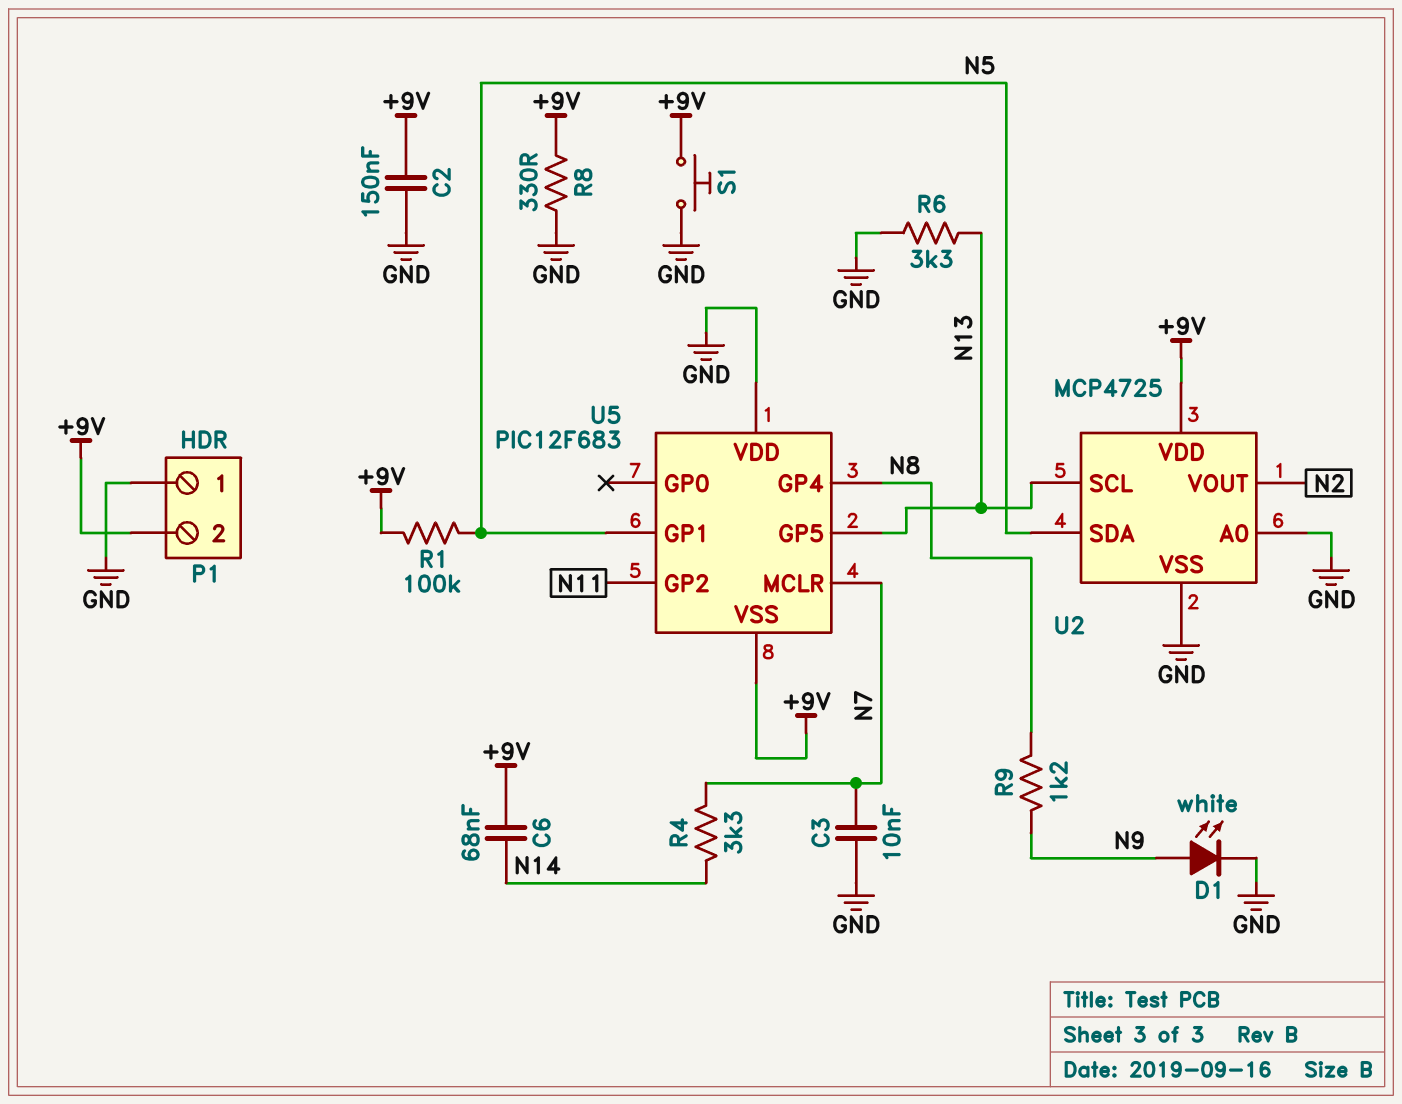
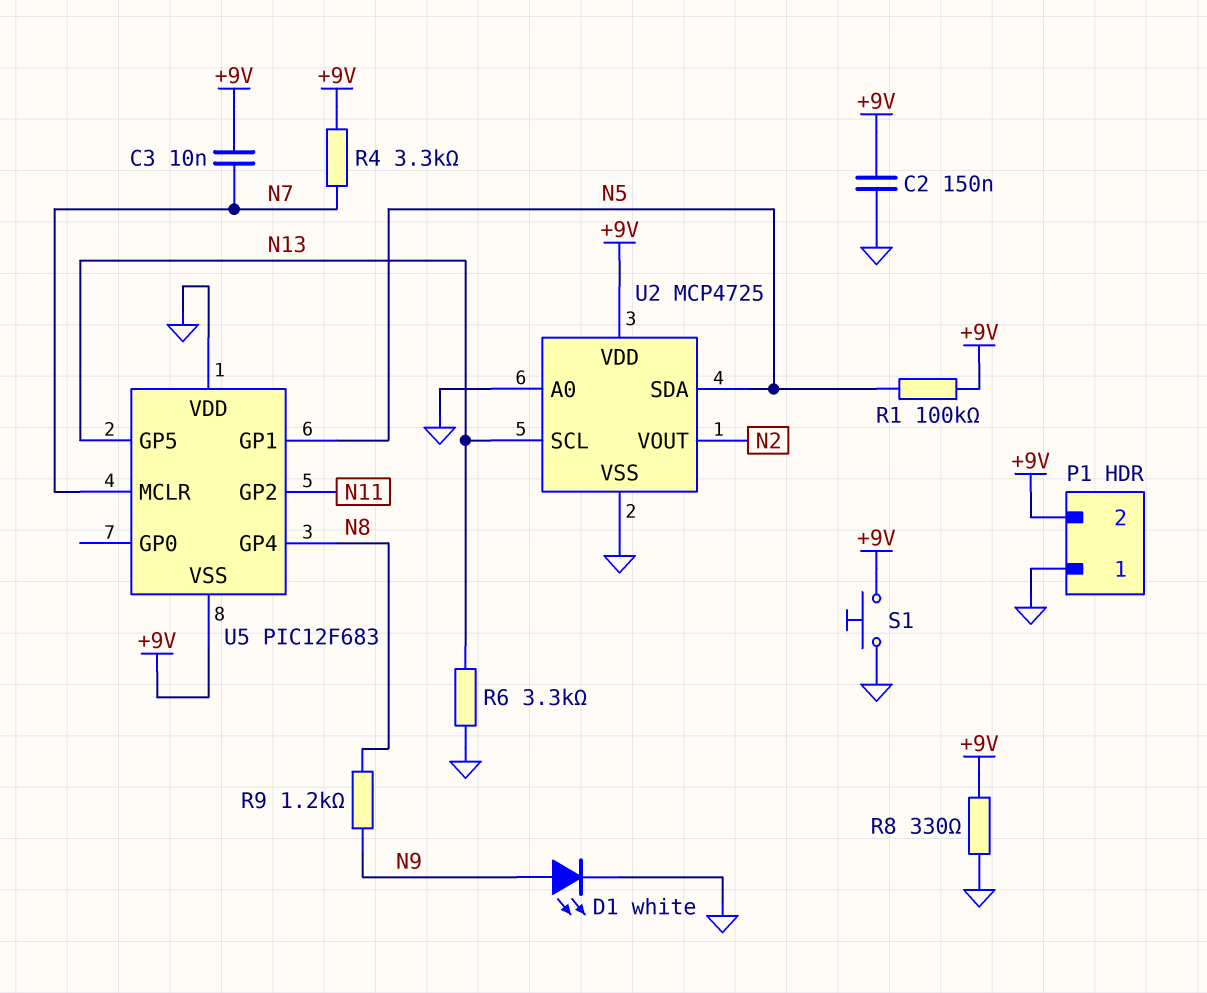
C3: 10nF (GND, N7) -> 10nF (+9V, N7)
C6: 68nF (+9V, N14) -> none
R4: 3.3k (N7, N14) -> 3.3k (+9V, N7)

